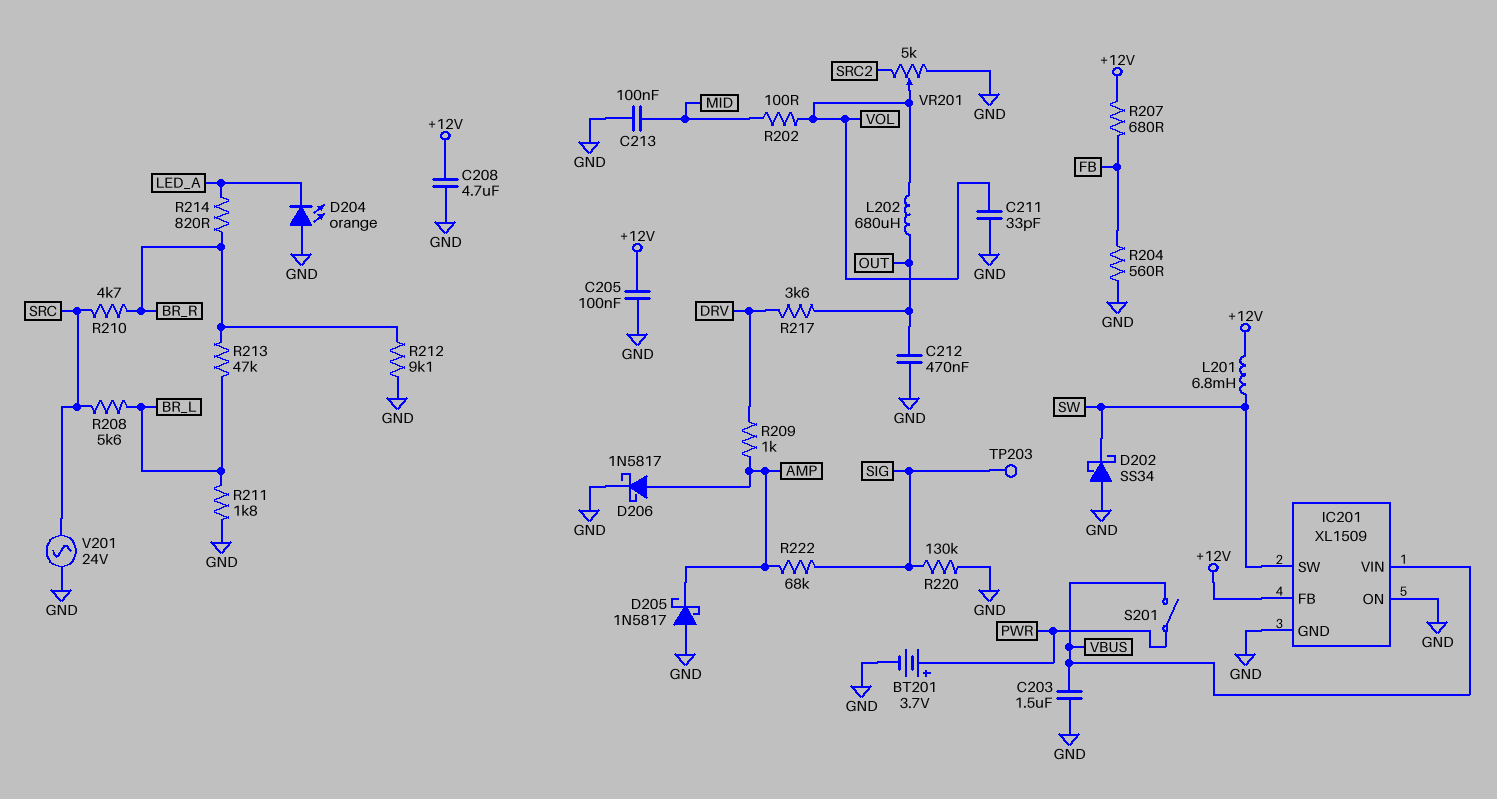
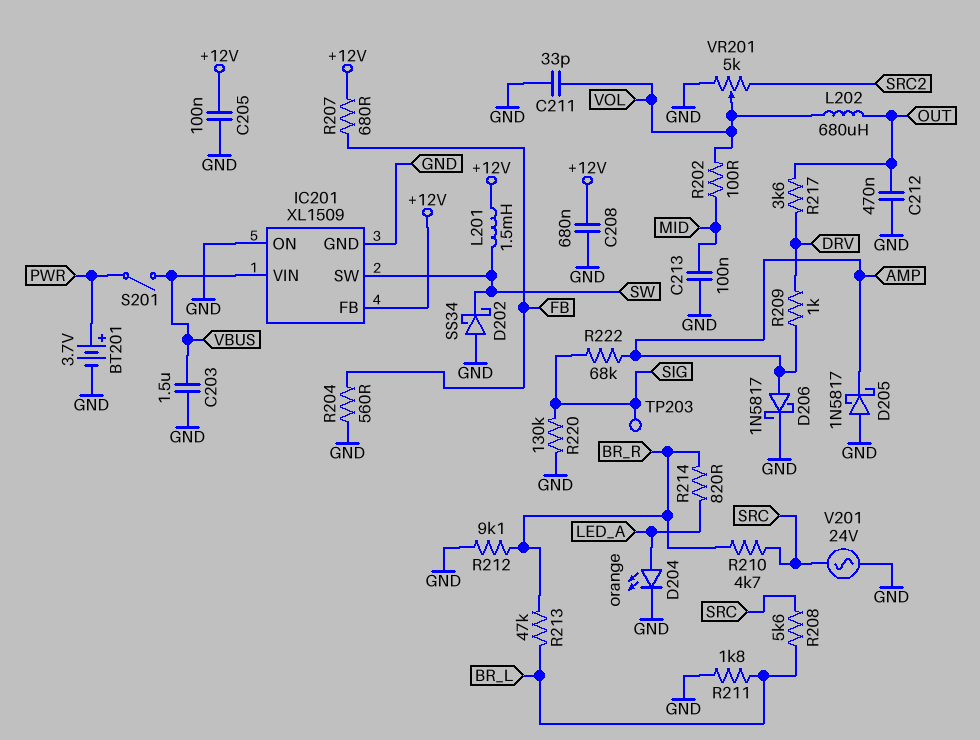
C208: 4.7uF (+12V, GND) -> 680nF (+12V, GND)
D204: LED orange (A GND, K LED_A) -> LED orange (A LED_A, K GND)
L201: 6.8mH (+12V, SW) -> 1.5mH (+12V, SW)

